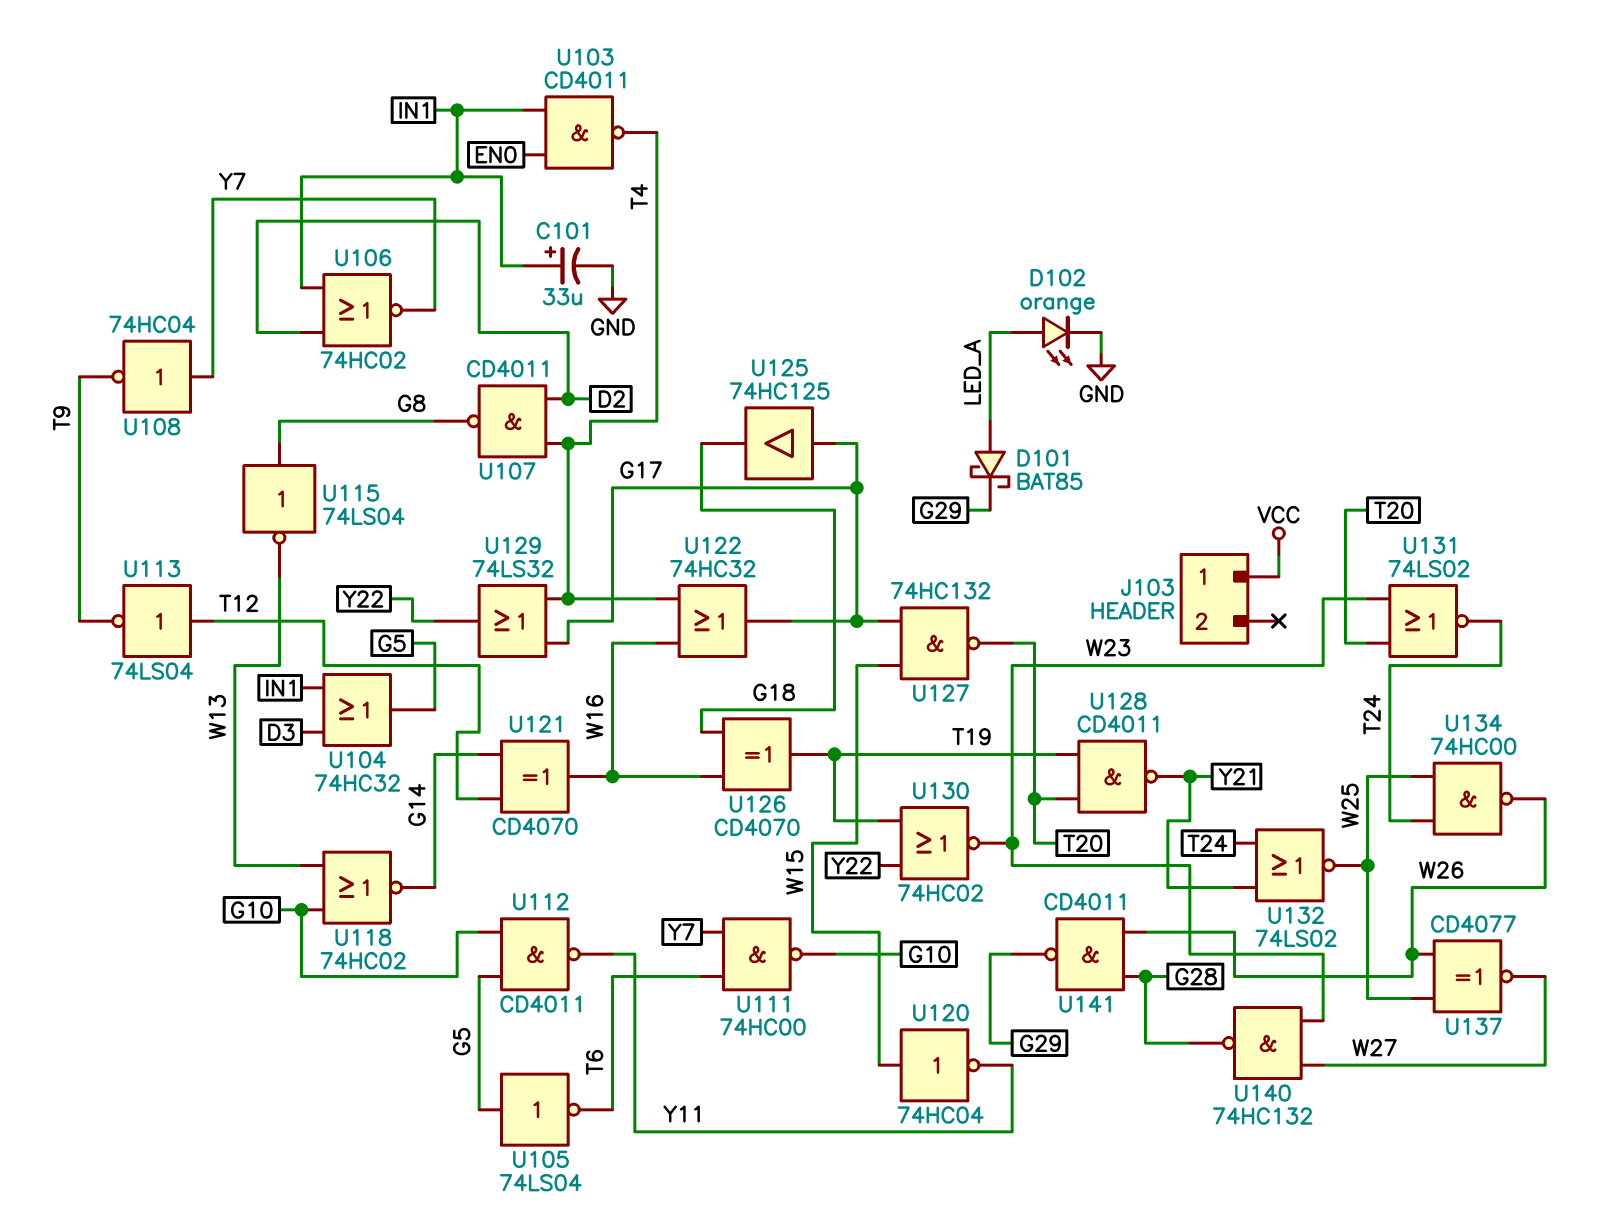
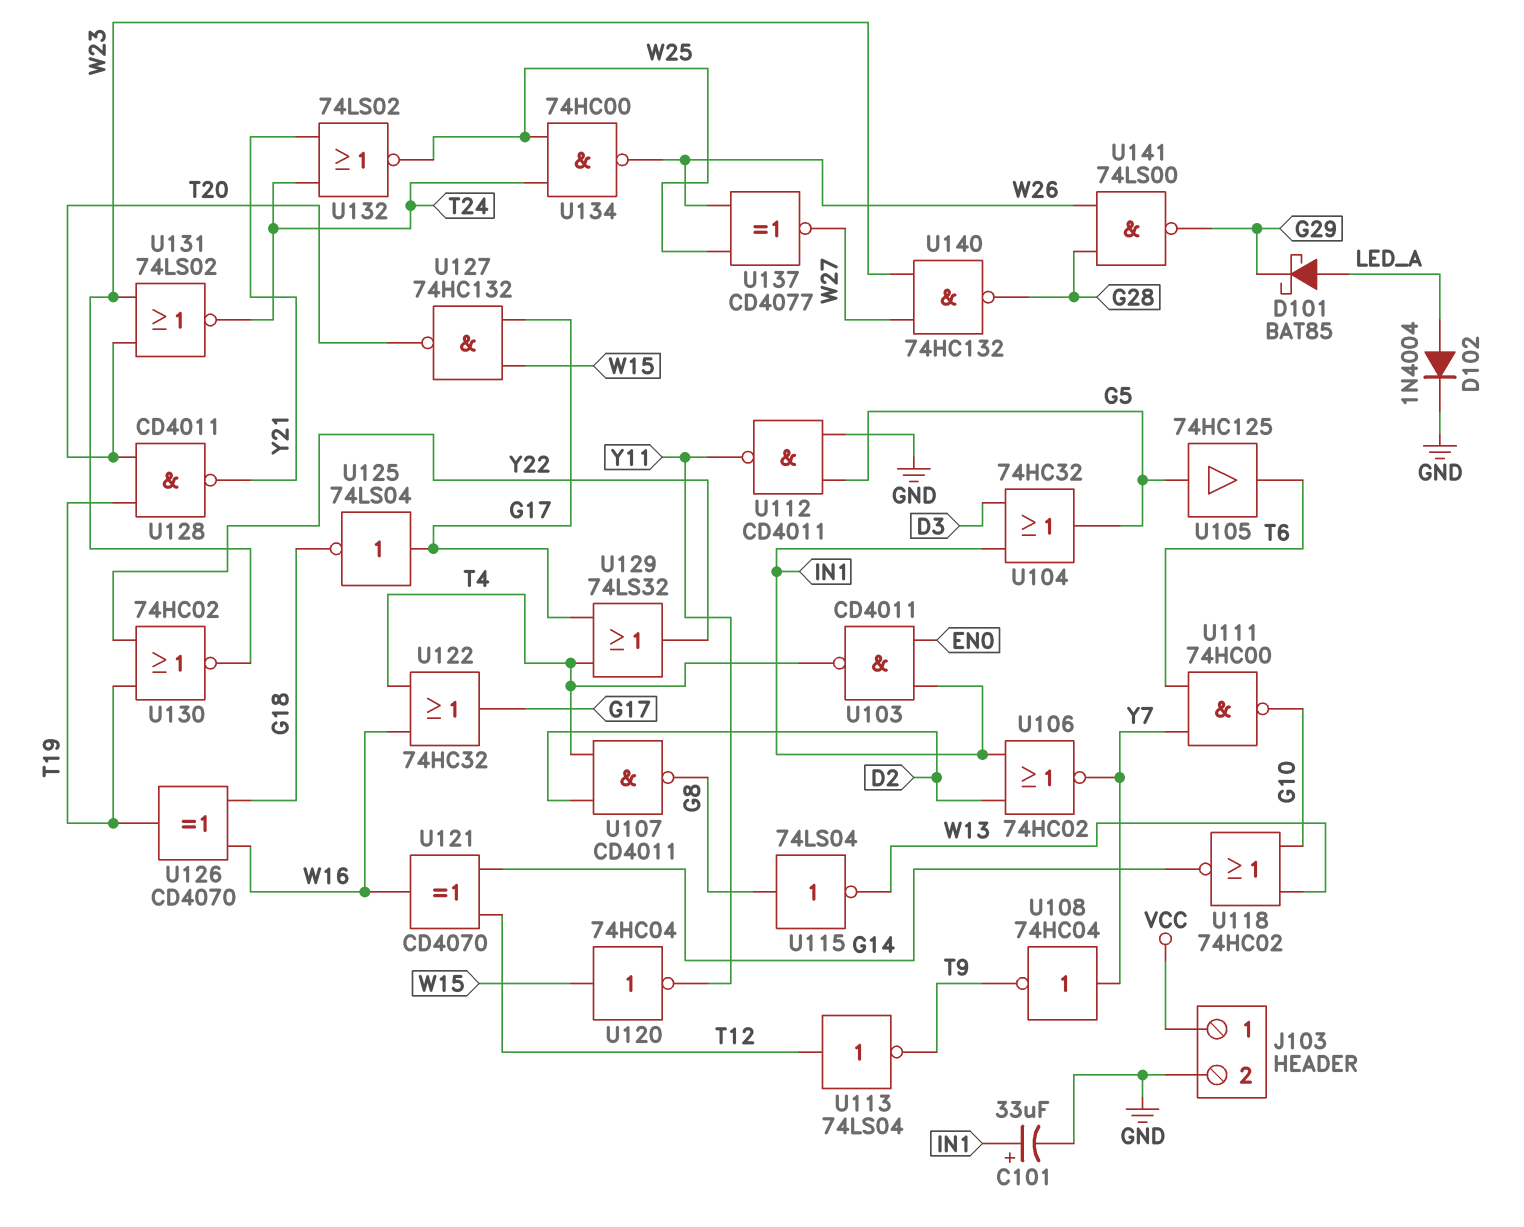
D102: LED orange (A LED_A, K GND) -> diode 1N4004 (A LED_A, K GND)
J103 pin 2: none -> GND
U105: NOT 74LS04 (in G5, out T6) -> buffer 74HC125 (in G5, out T6)
U112: NAND CD4011 (in G5, in G10, out Y11) -> NAND CD4011 (in G5, in GND, out Y11)
U125: buffer 74HC125 (in G17, out G18) -> NOT 74LS04 (in G17, out G18)
U141: NAND CD4011 (in G28, in W26, out G29) -> NAND 74LS00 (in G28, in W26, out G29)

